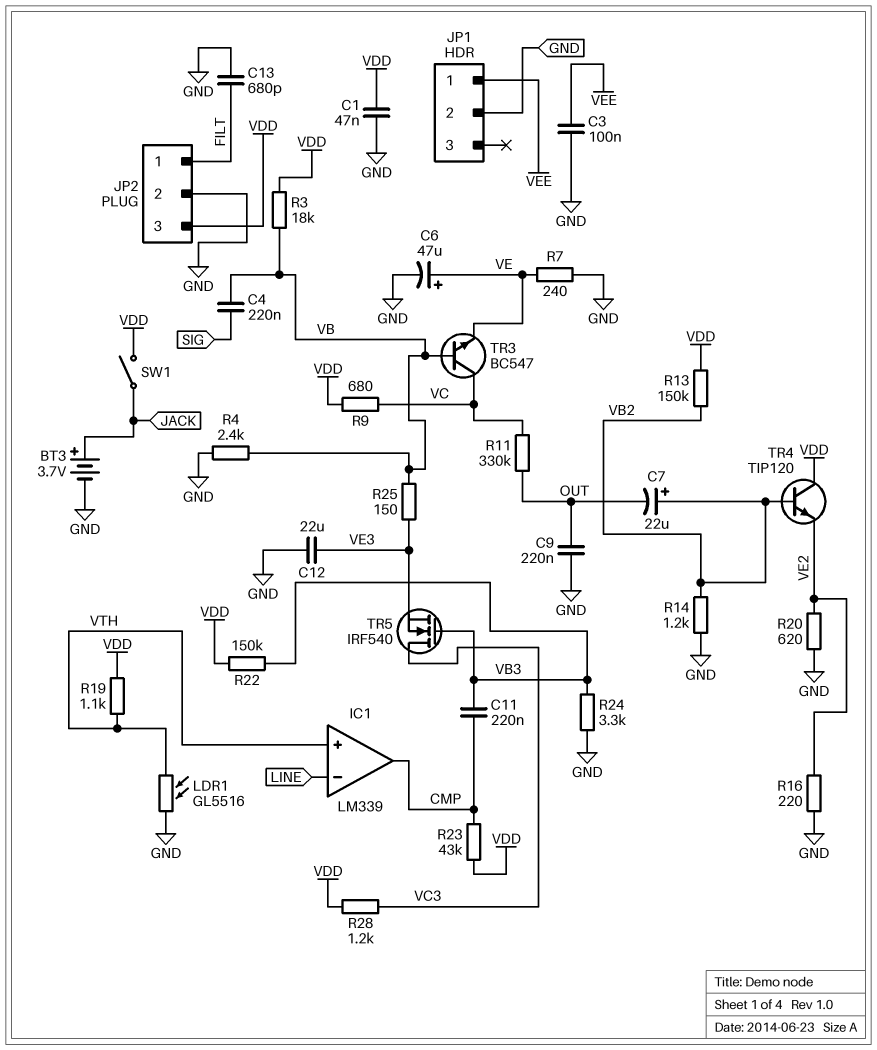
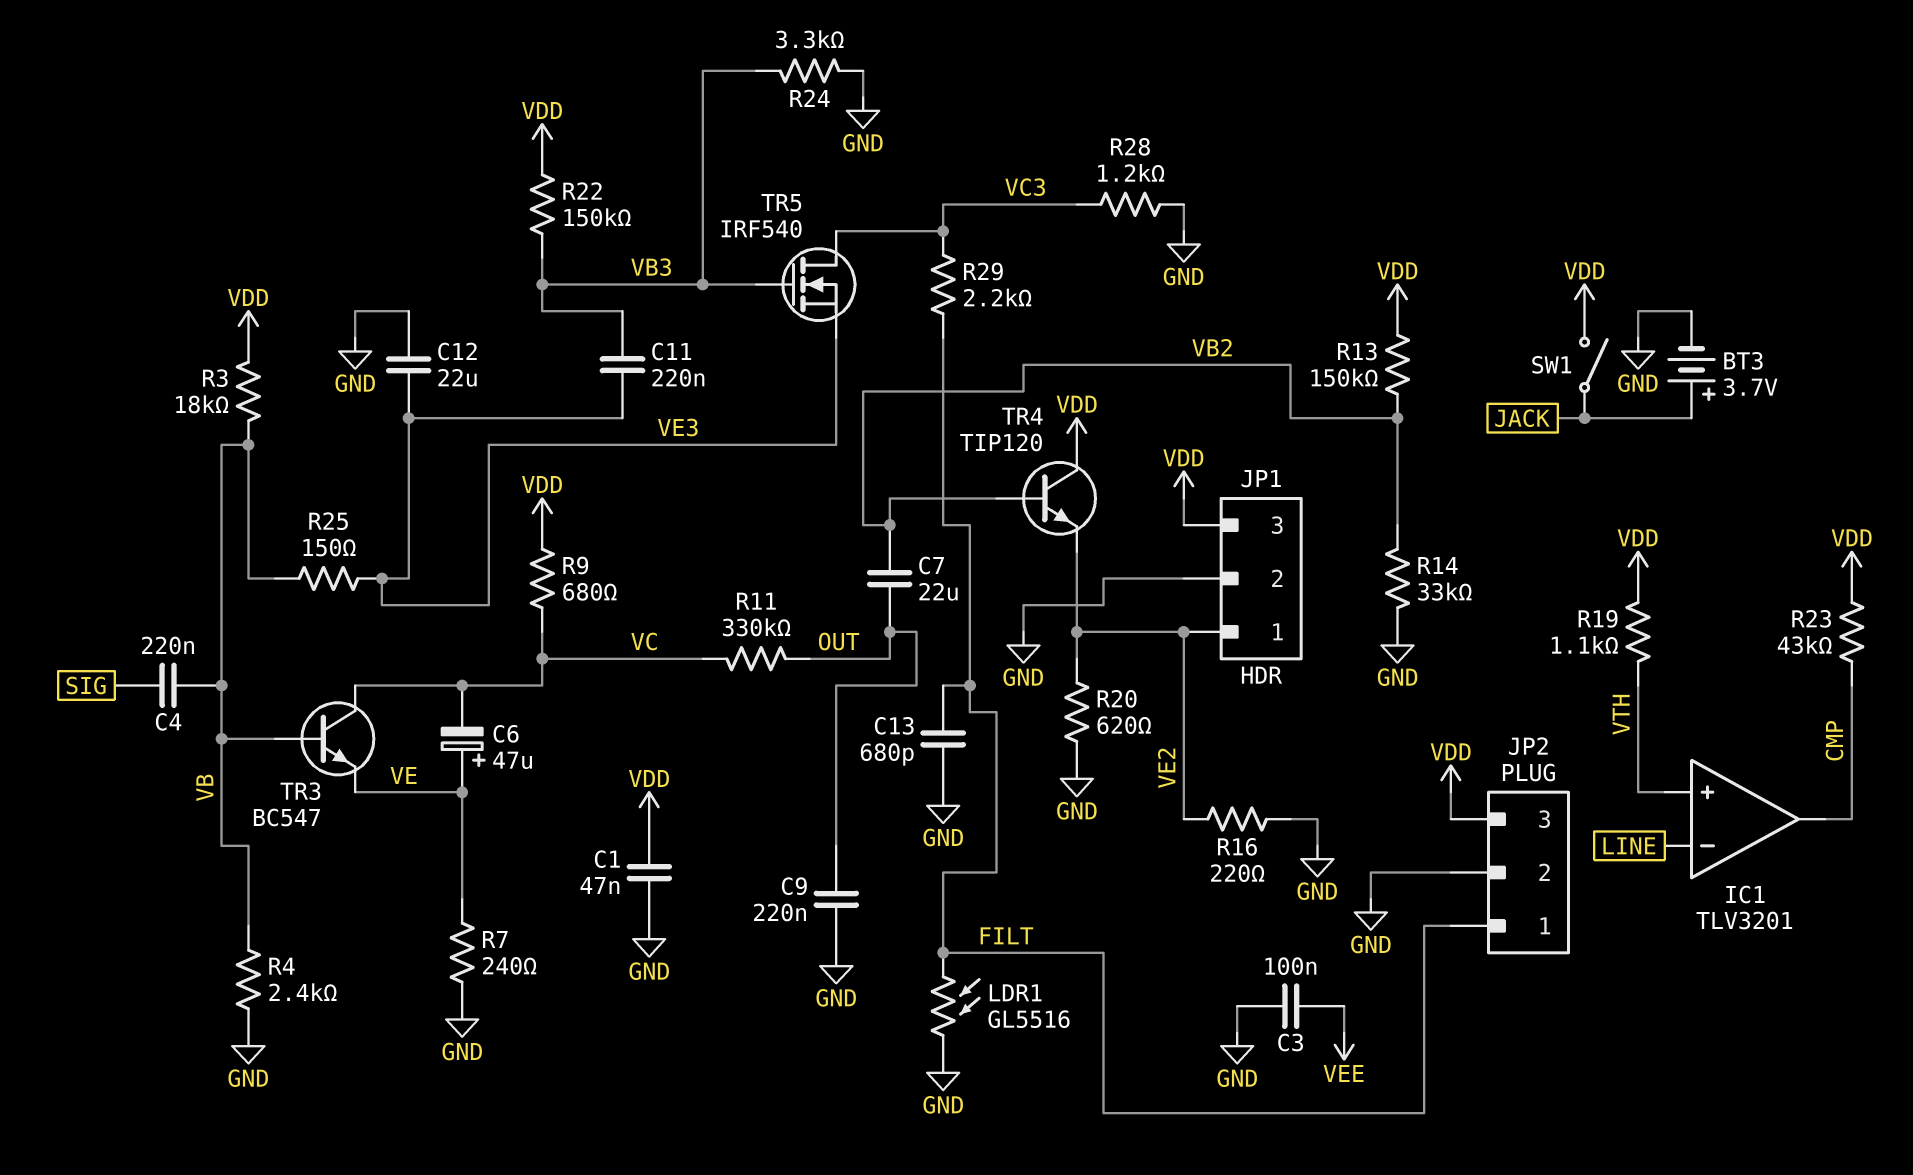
C6: 47uF (plus VE, minus GND) -> 47uF (plus VE, minus VC)
C7: 22uF (plus VB2, minus OUT) -> 22uF (OUT, VB2)
C11: 220nF (CMP, VB3) -> 220nF (VB3, VE3)
IC1: LM339 -> TLV3201
JP1 pin 1: VEE -> VE2
JP1 pin 3: none -> VDD
LDR1: GL5516 (GND, VTH) -> GL5516 (FILT, GND)
R14: 1.2k (GND, VB2) -> 33k (GND, VB2)
R28: 1.2k (VC3, VDD) -> 1.2k (GND, VC3)
R29: none -> 2.2k (FILT, VC3)

